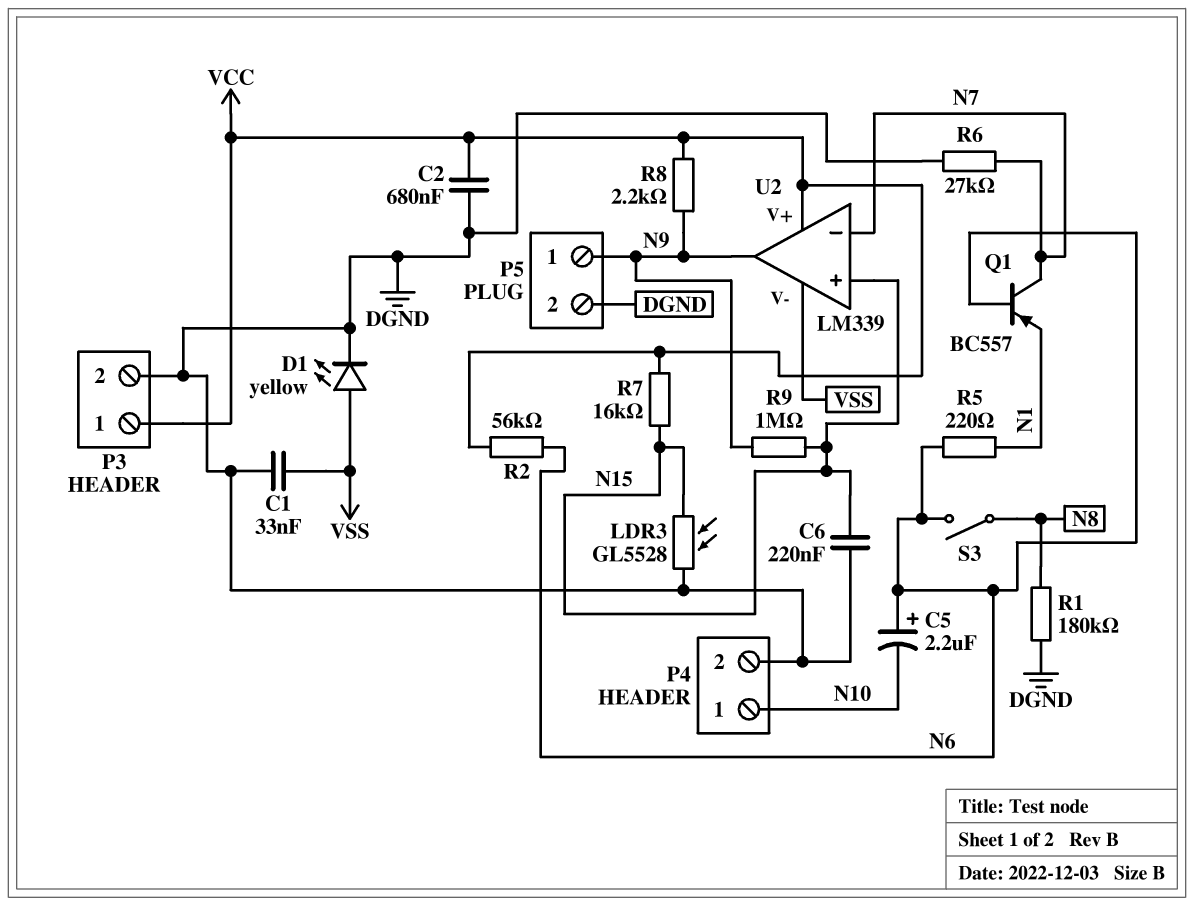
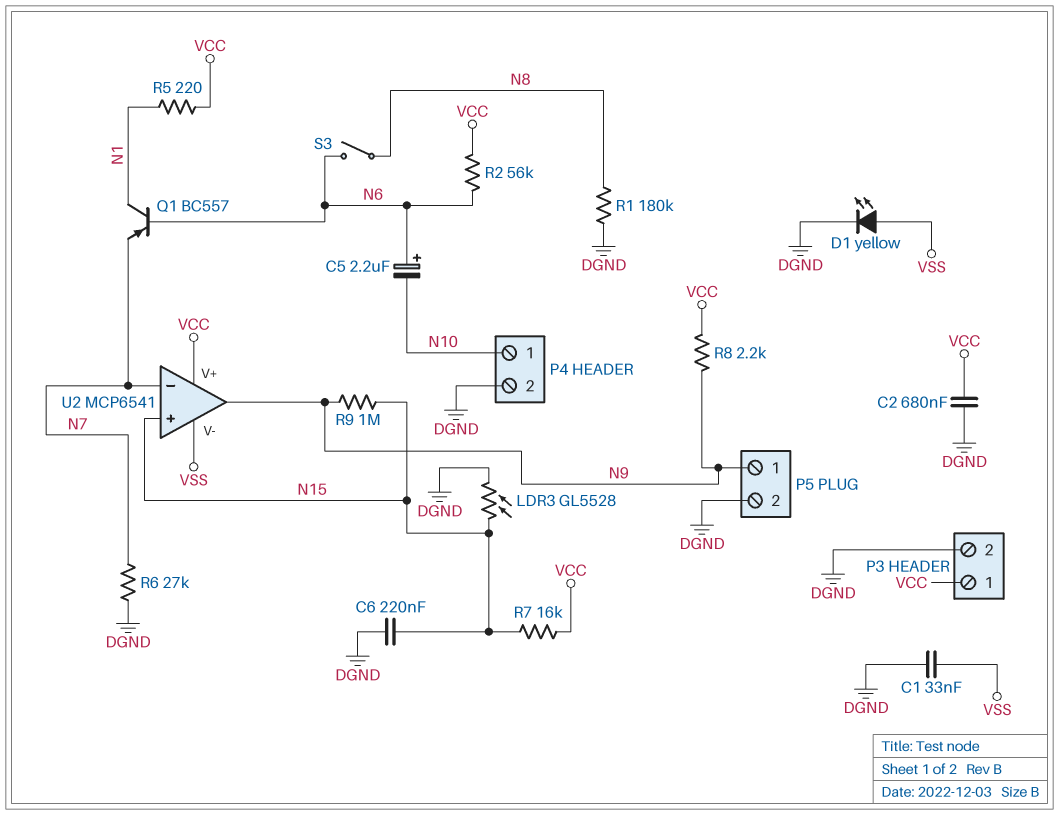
Q1: PNP BC557 (B N6, C N7, E N1) -> PNP BC557 (B N6, C N1, E N7)
R5: 220 (N1, N6) -> 220 (N1, VCC)
U2: LM339 -> MCP6541

